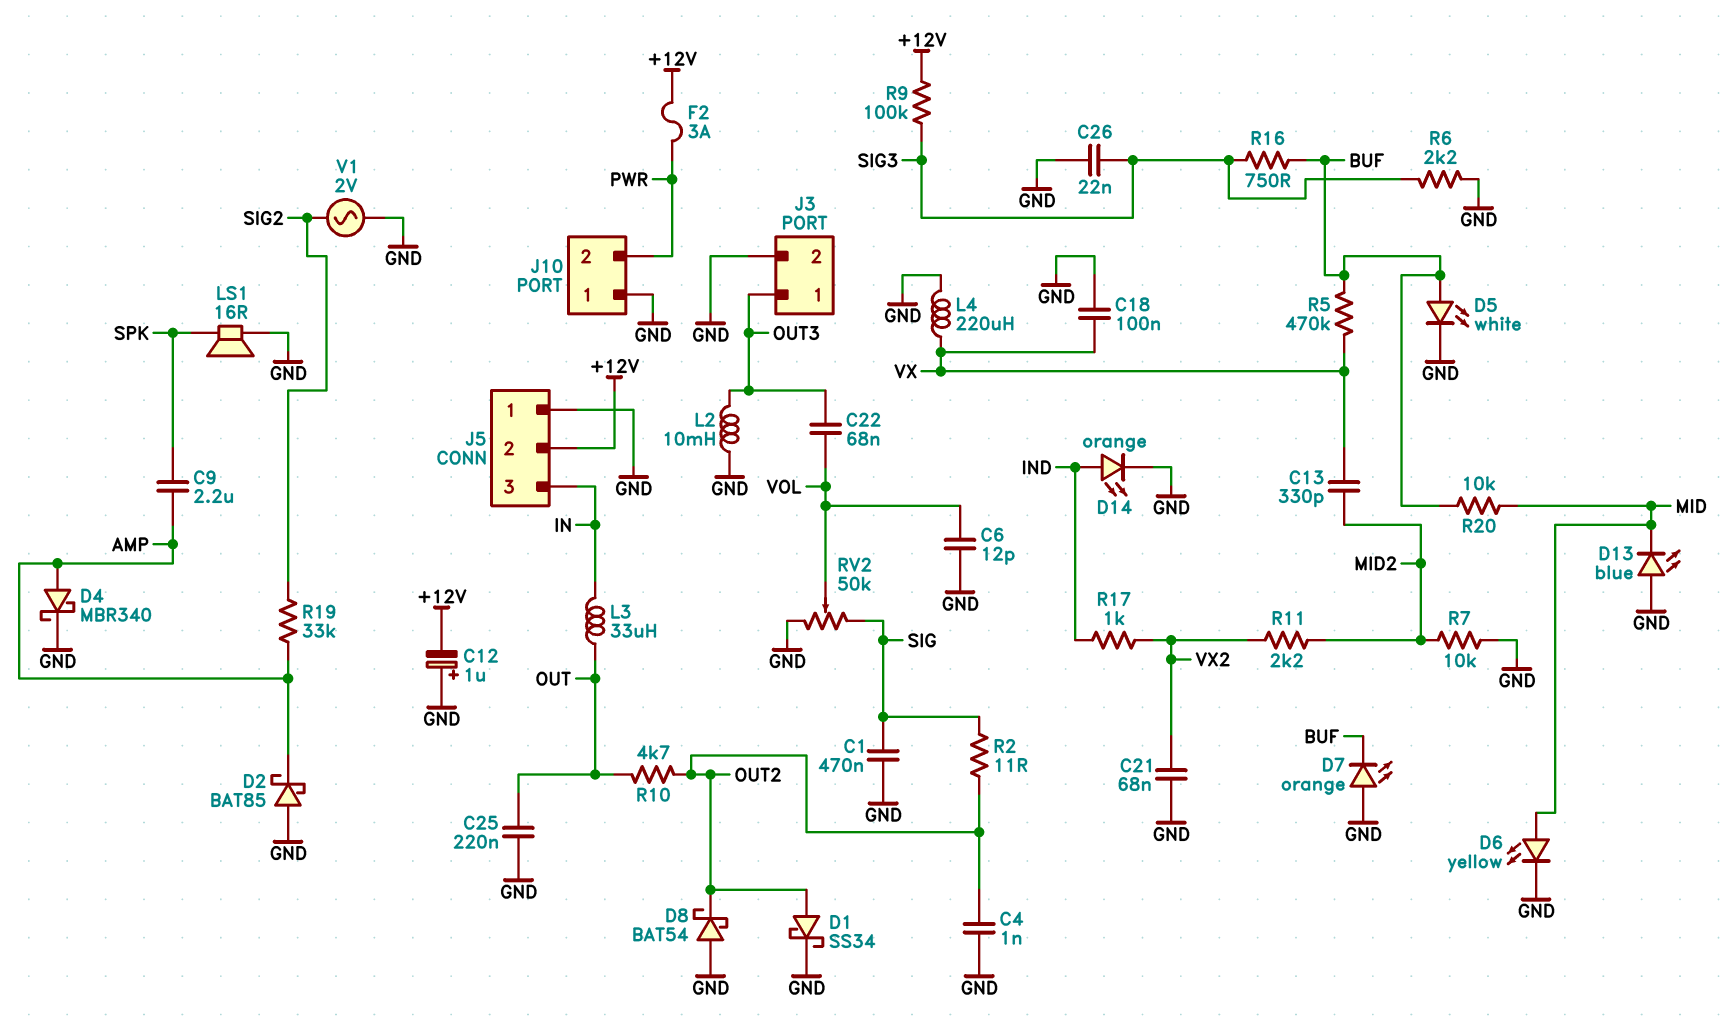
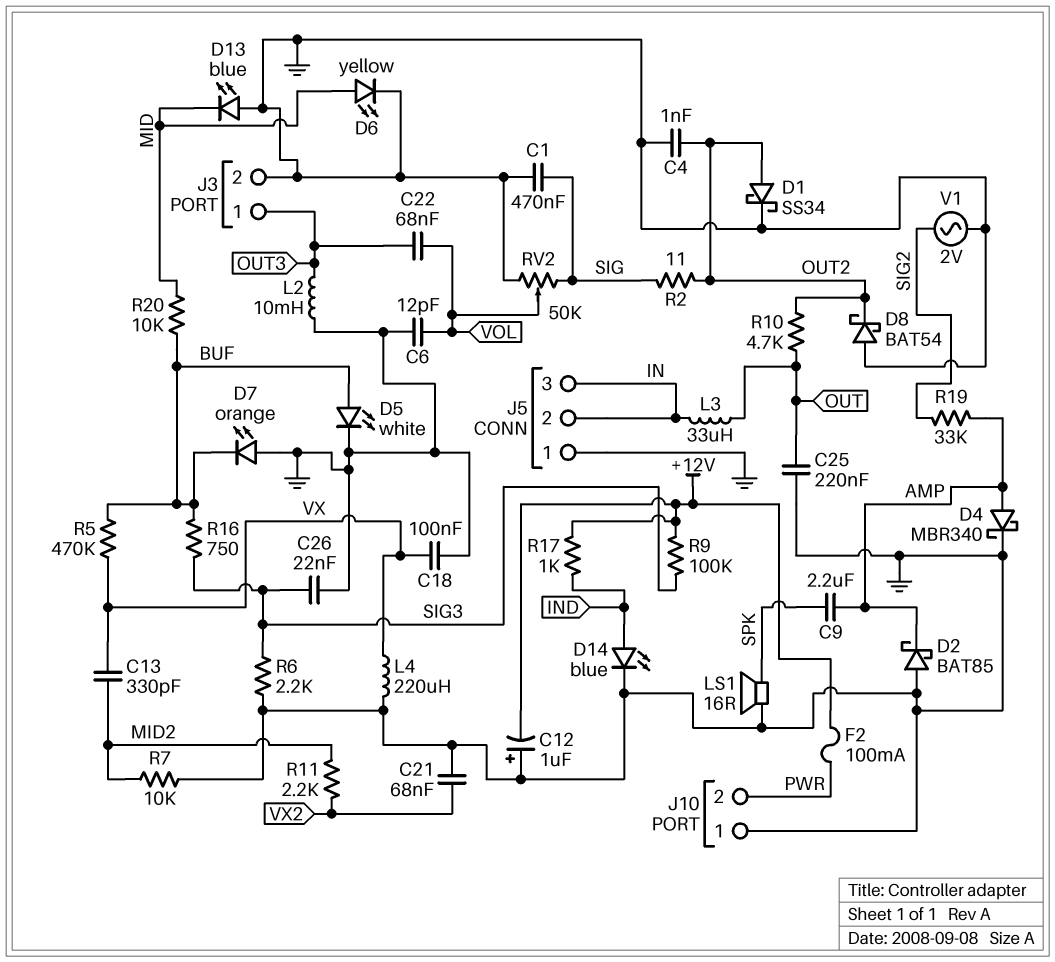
D14: LED orange (A IND, K GND) -> LED blue (A IND, K GND)
F2: 3A (+12V, PWR) -> 100mA (+12V, PWR)
J5 pin 2: +12V -> IN
R17: 1k (IND, VX2) -> 1k (+12V, IND)

